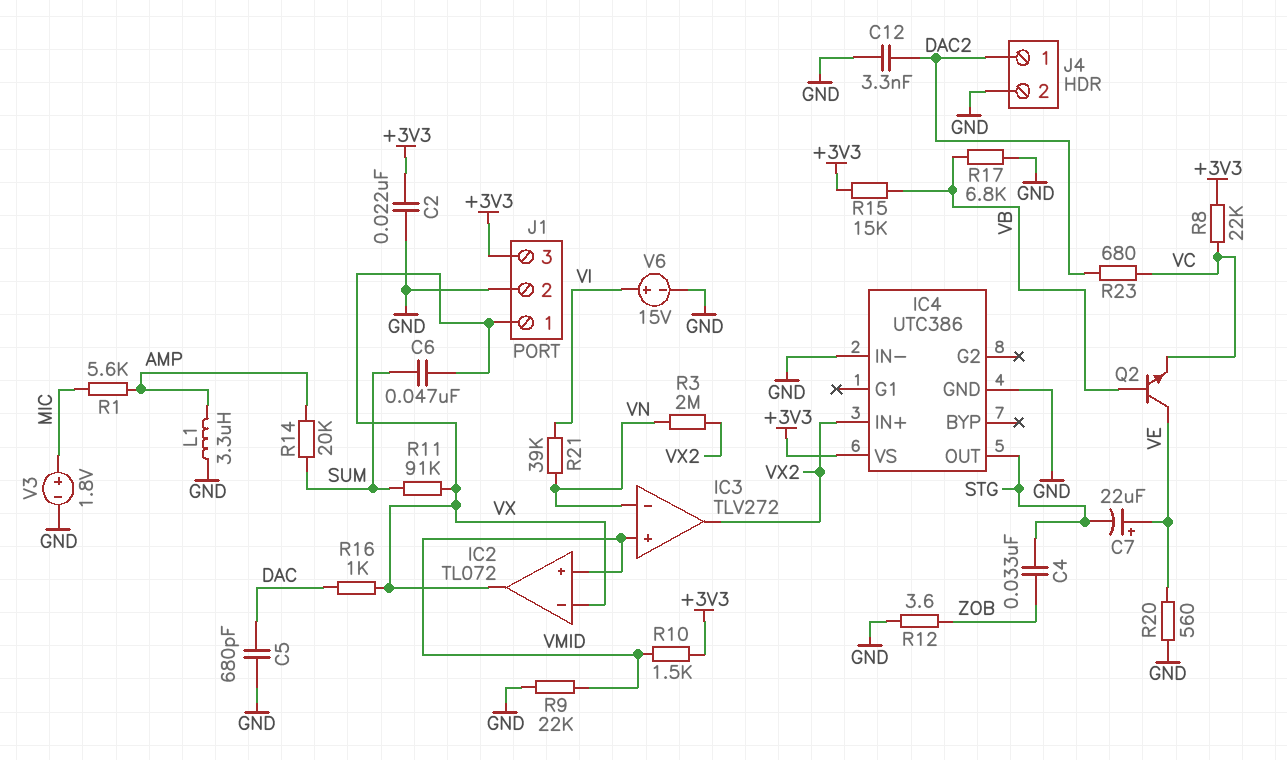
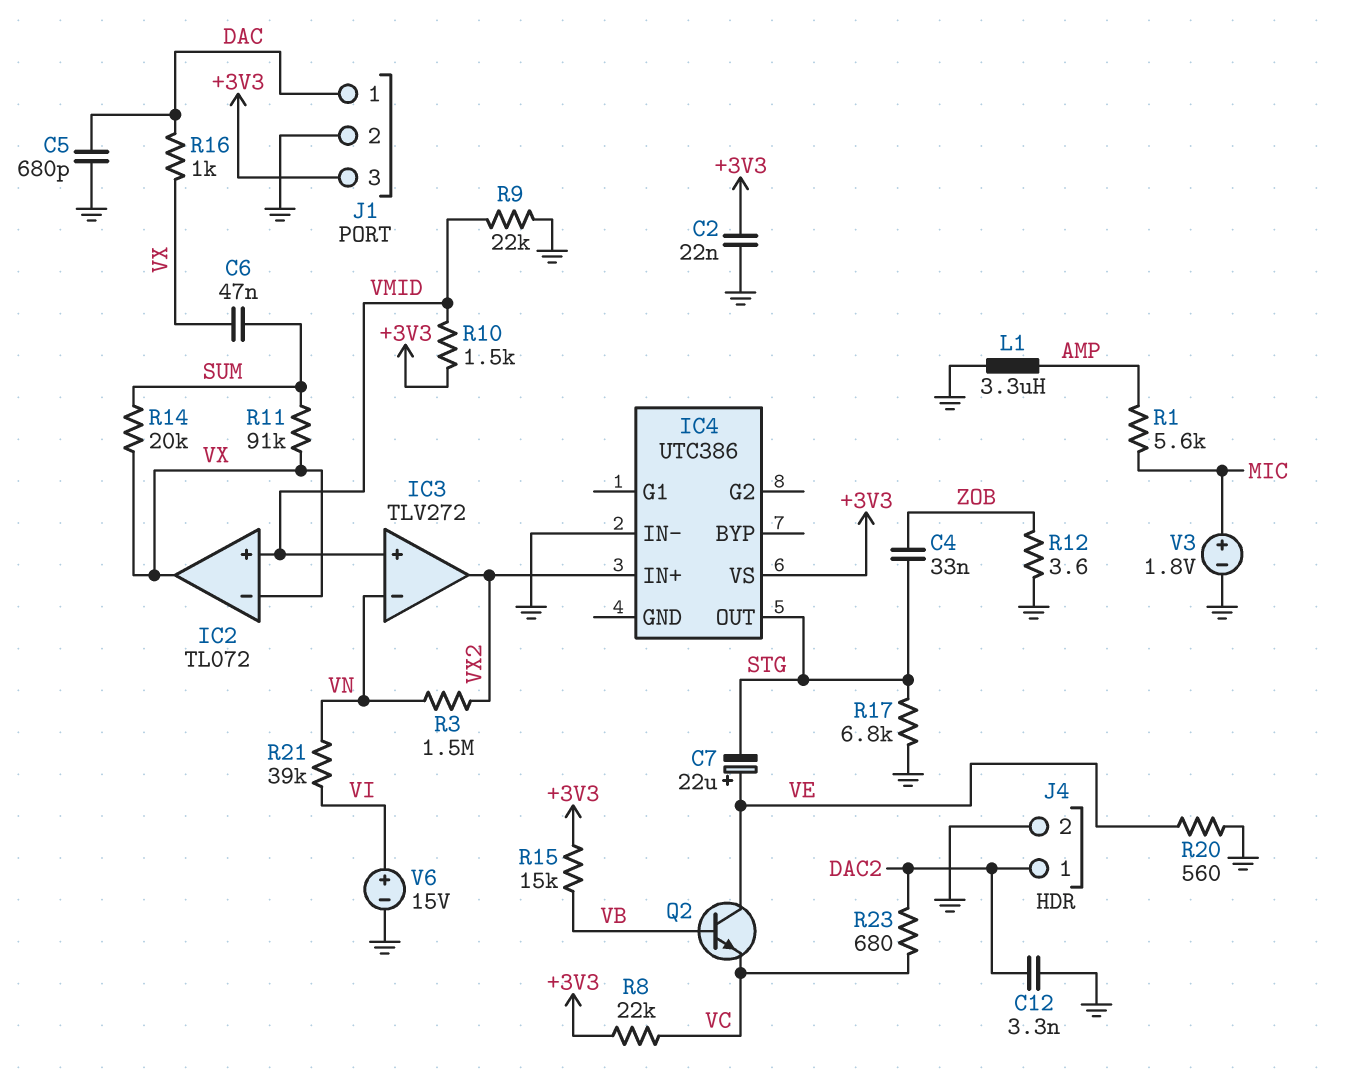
IC4 pin GND: GND -> none
J1 pin 1: VX -> DAC
R3: 2M (VN, VX2) -> 1.5M (VN, VX2)
R14: 20k (AMP, SUM) -> 20k (SUM, VX)
R17: 6.8k (GND, VB) -> 6.8k (GND, STG)

